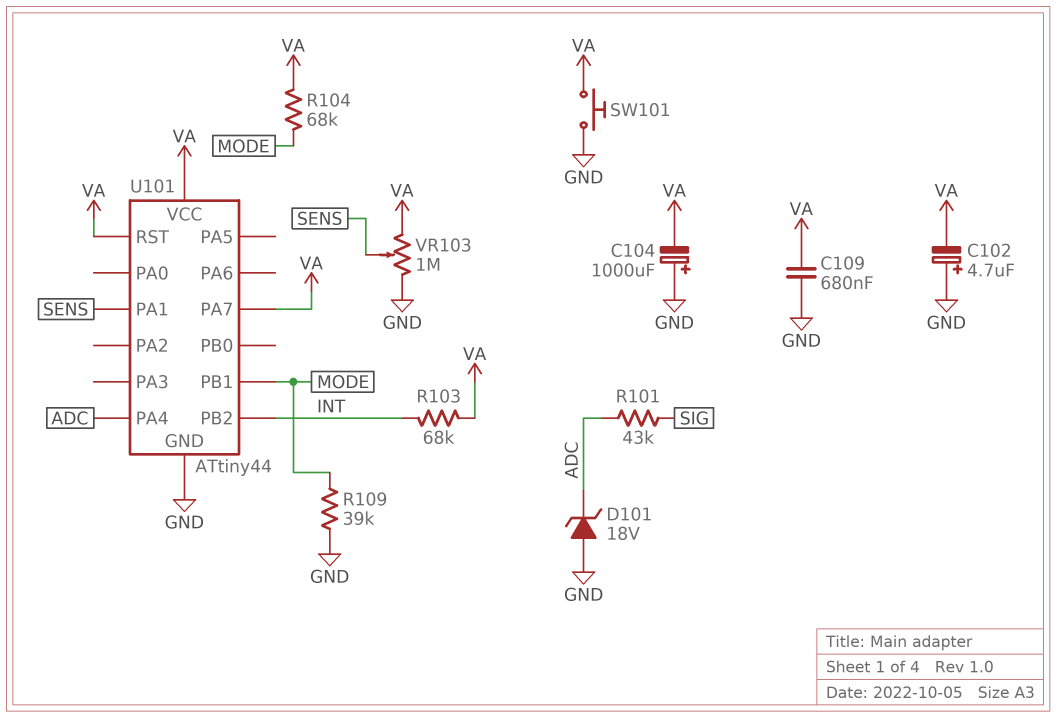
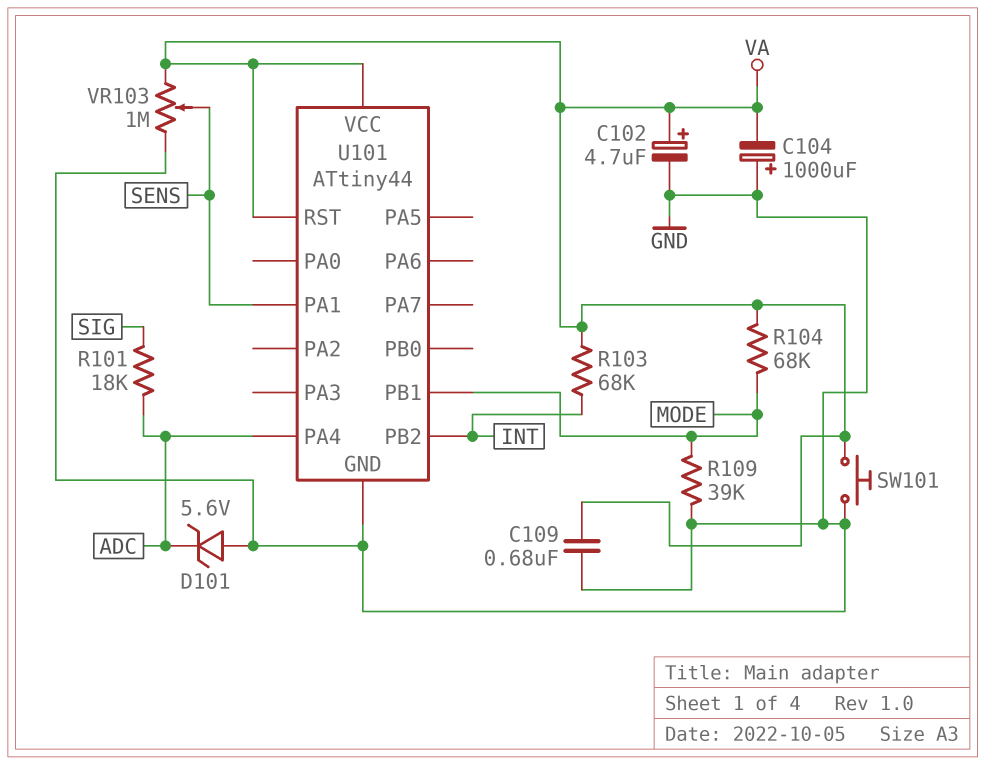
C102: 4.7uF (plus GND, minus VA) -> 4.7uF (plus VA, minus GND)
D101: zener 18V (A GND, K ADC) -> zener 5.6V (A GND, K ADC)
R101: 43k (ADC, SIG) -> 18k (ADC, SIG)
U101 pin PA7: VA -> none

